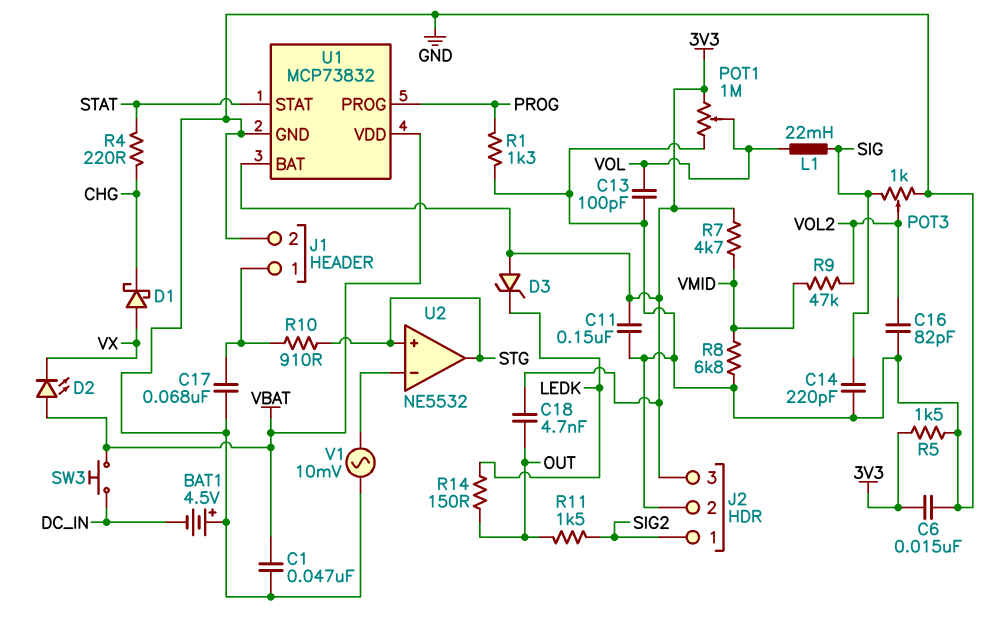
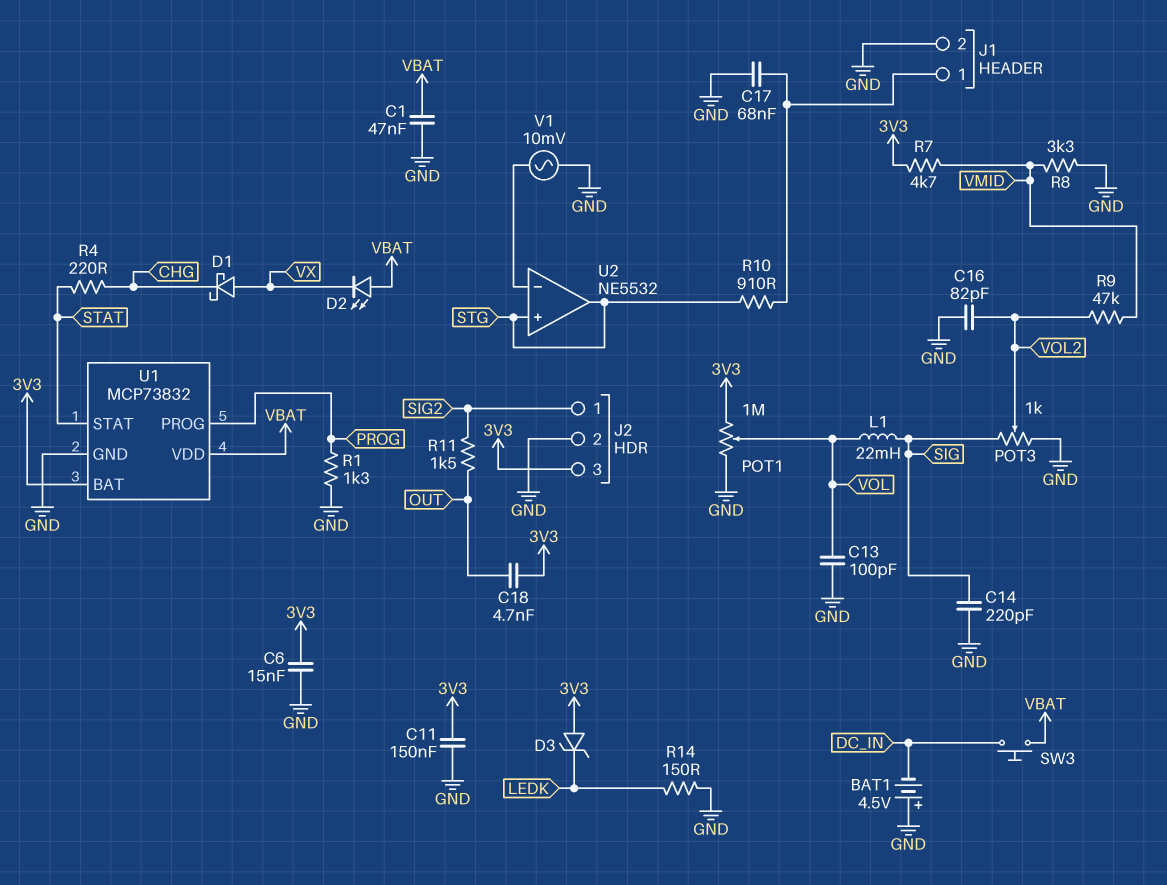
R5: 1.5k (3V3, GND) -> none
R8: 6.8k (GND, VMID) -> 3.3k (GND, VMID)
R14: 150 (LEDK, OUT) -> 150 (GND, LEDK)

